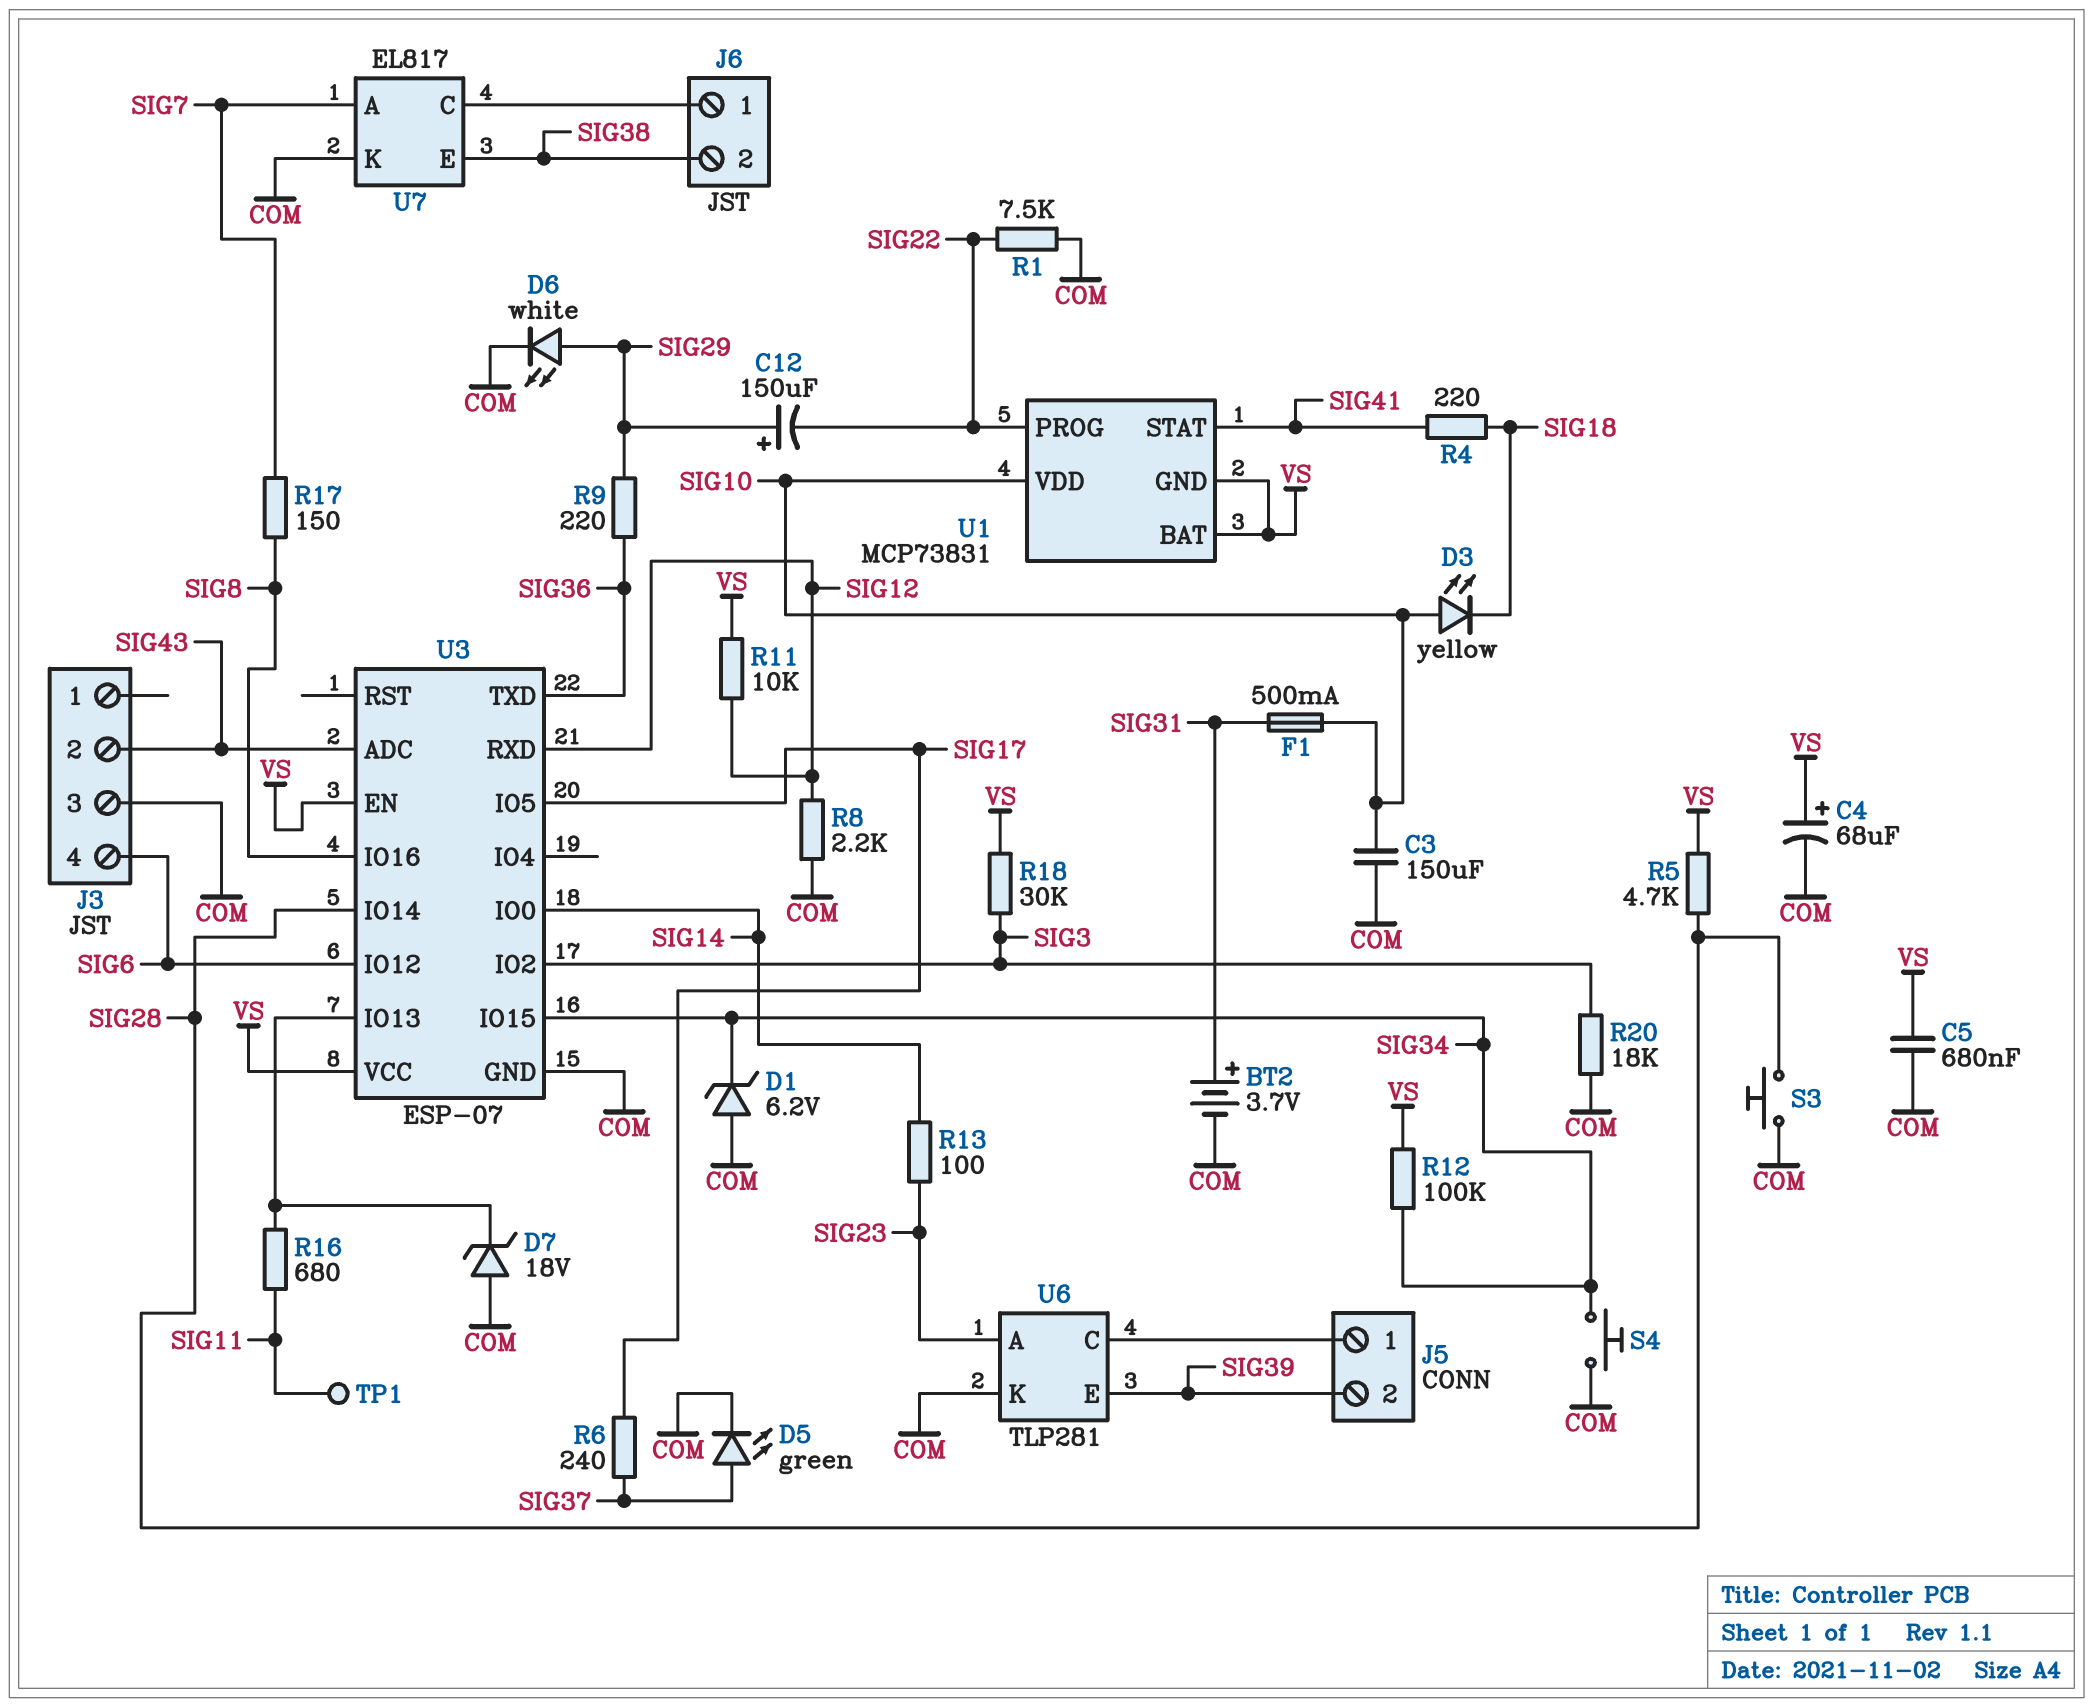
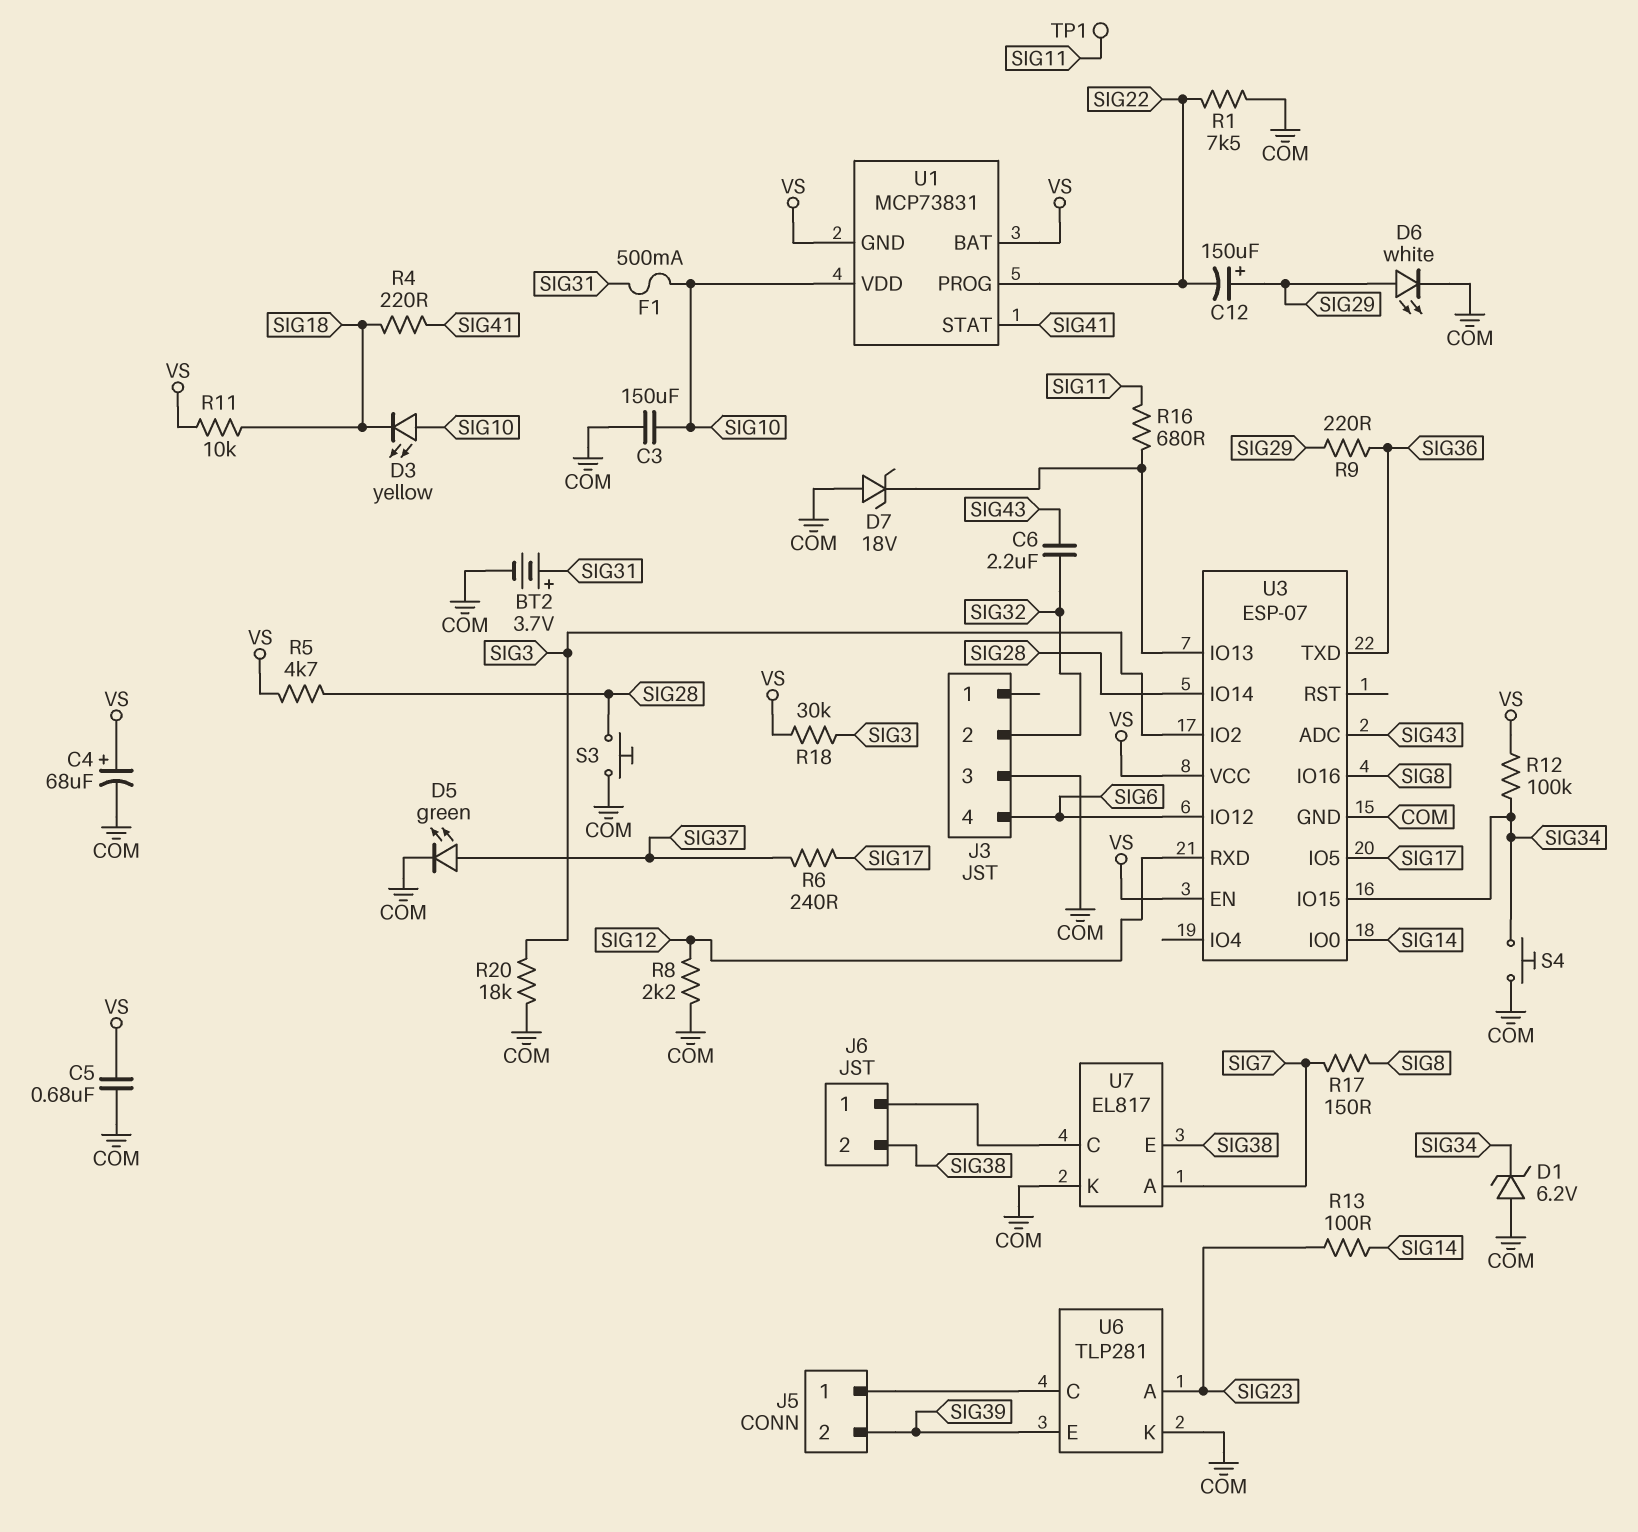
C6: none -> 2.2uF (SIG32, SIG43)
J3 pin 2: SIG43 -> SIG32
R11: 10k (SIG12, VS) -> 10k (SIG18, VS)

